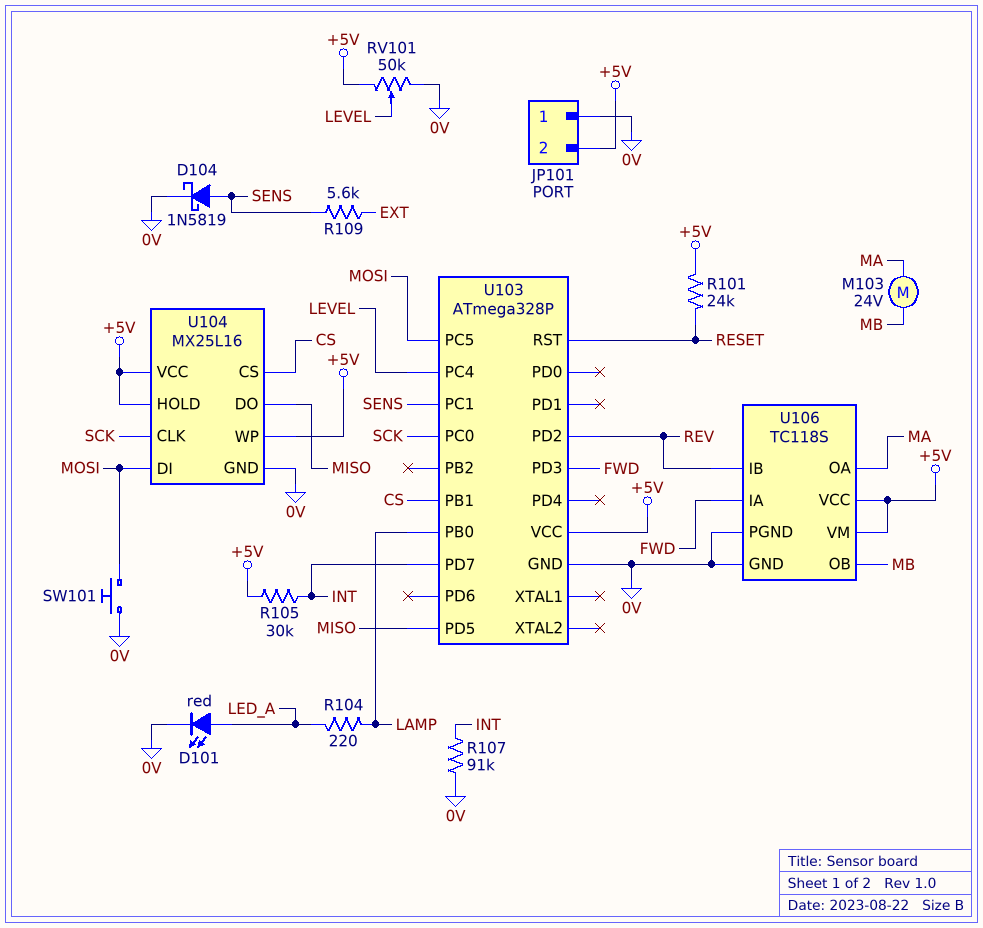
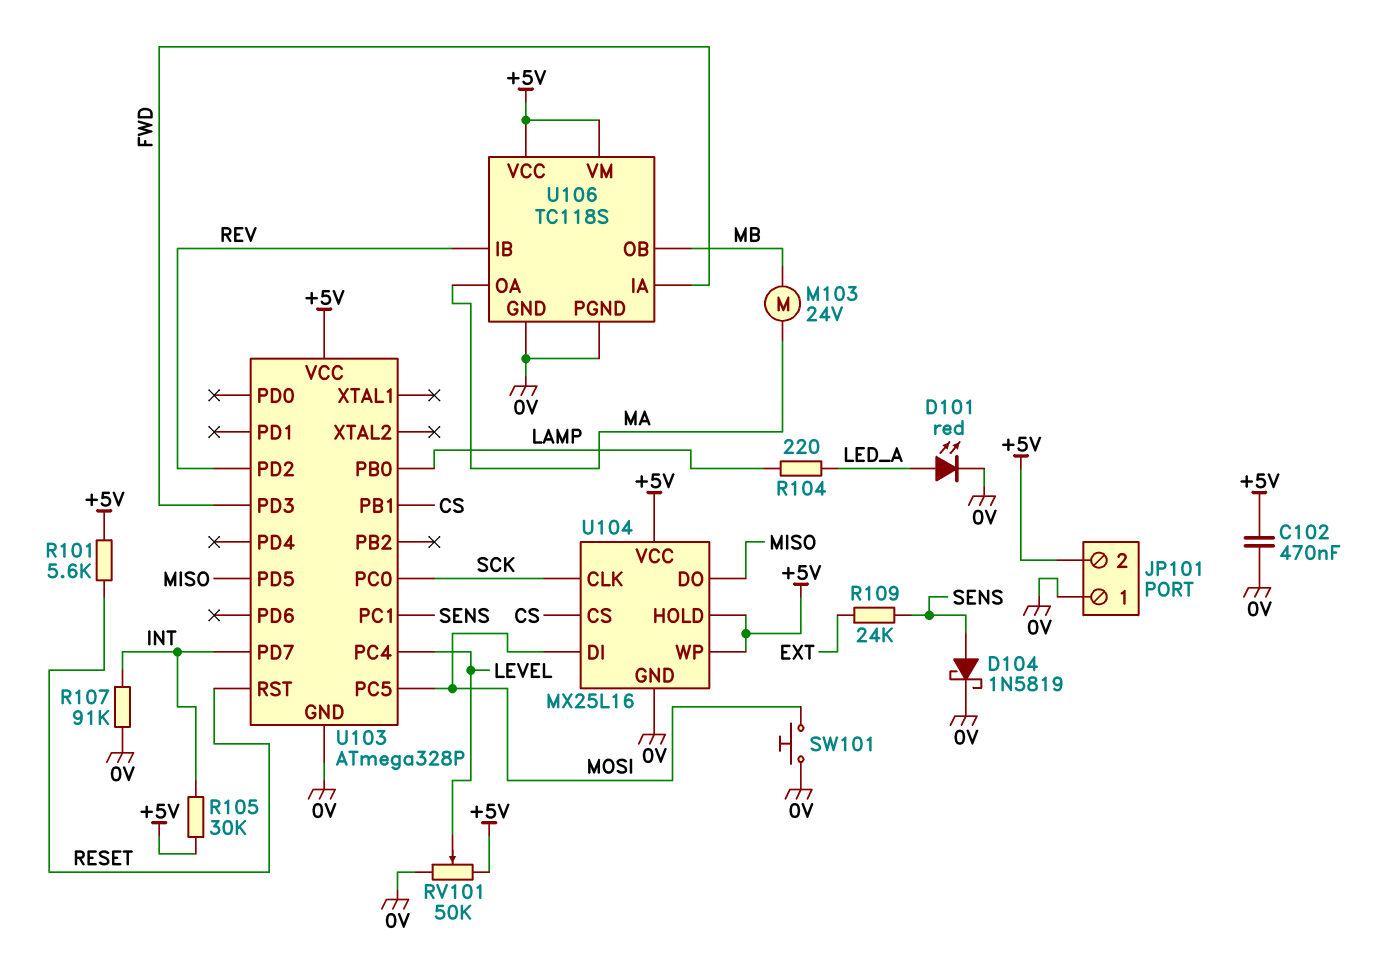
C102: none -> 470nF (+5V, 0V)
R101: 24k (+5V, RESET) -> 5.6k (+5V, RESET)
R109: 5.6k (EXT, SENS) -> 24k (EXT, SENS)

